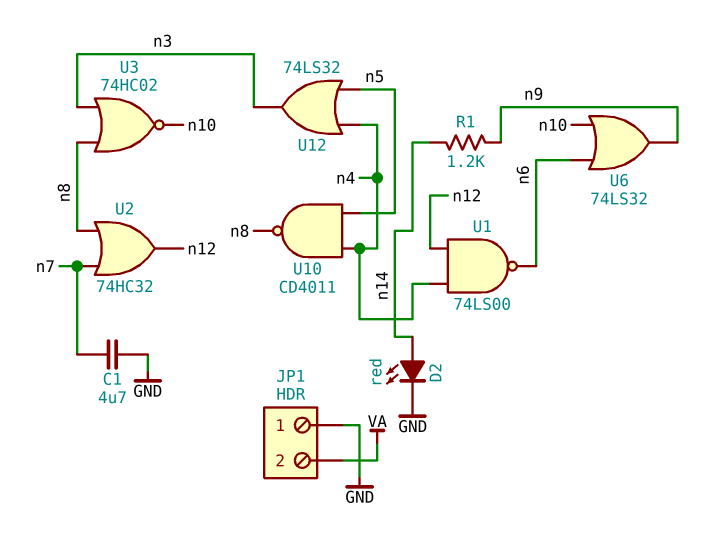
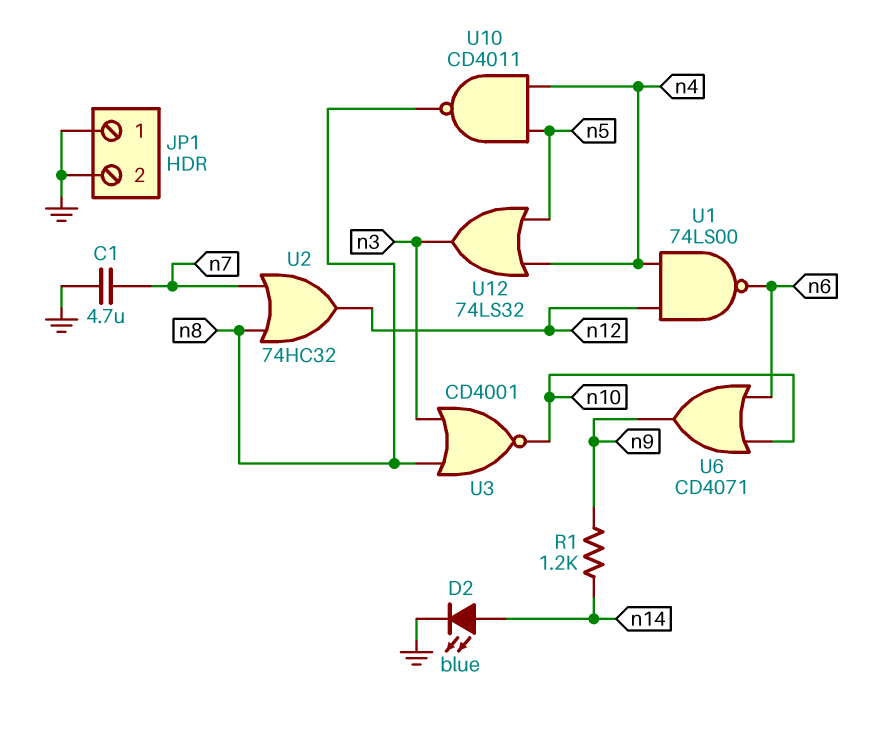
D2: LED red (A n14, K GND) -> LED blue (A n14, K GND)
JP1 pin 2: VA -> GND
U3: NOR 74HC02 (in n3, in n8, out n10) -> NOR CD4001 (in n3, in n8, out n10)
U6: OR 74LS32 (in n6, in n10, out n9) -> OR CD4071 (in n6, in n10, out n9)

